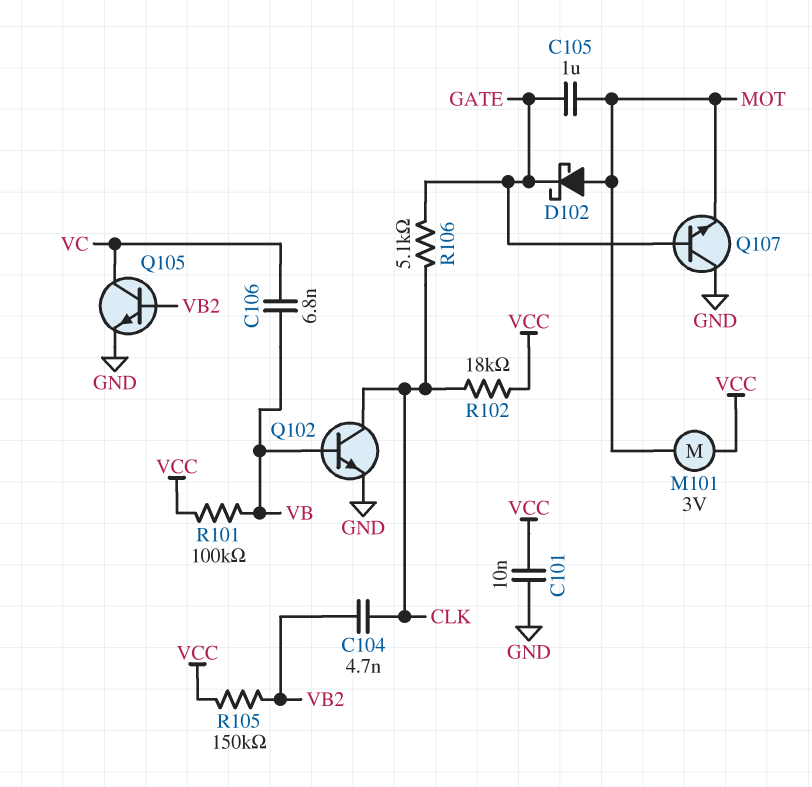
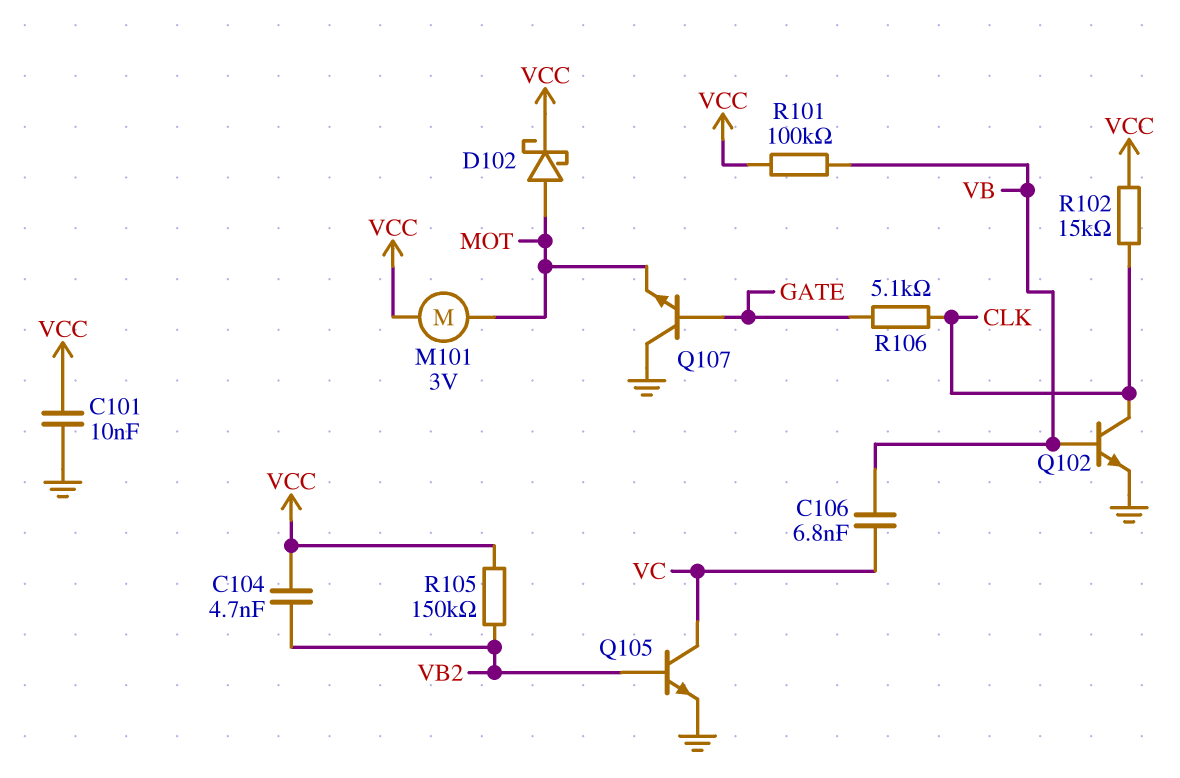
C104: 4.7nF (CLK, VB2) -> 4.7nF (VB2, VCC)
C105: 1uF (GATE, MOT) -> none
D102: schottky (A MOT, K GATE) -> schottky (A MOT, K VCC)
R102: 18k (CLK, VCC) -> 15k (CLK, VCC)

